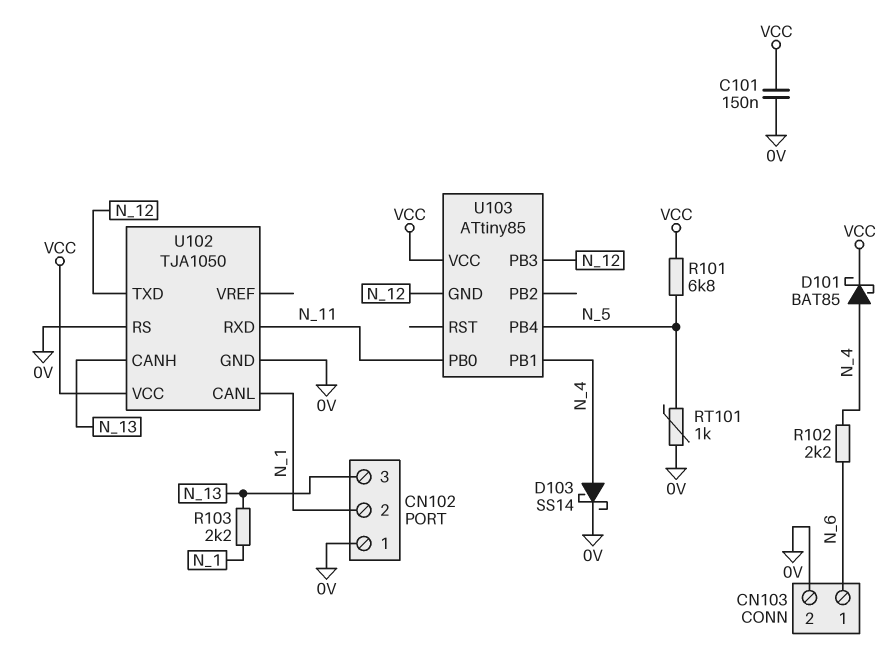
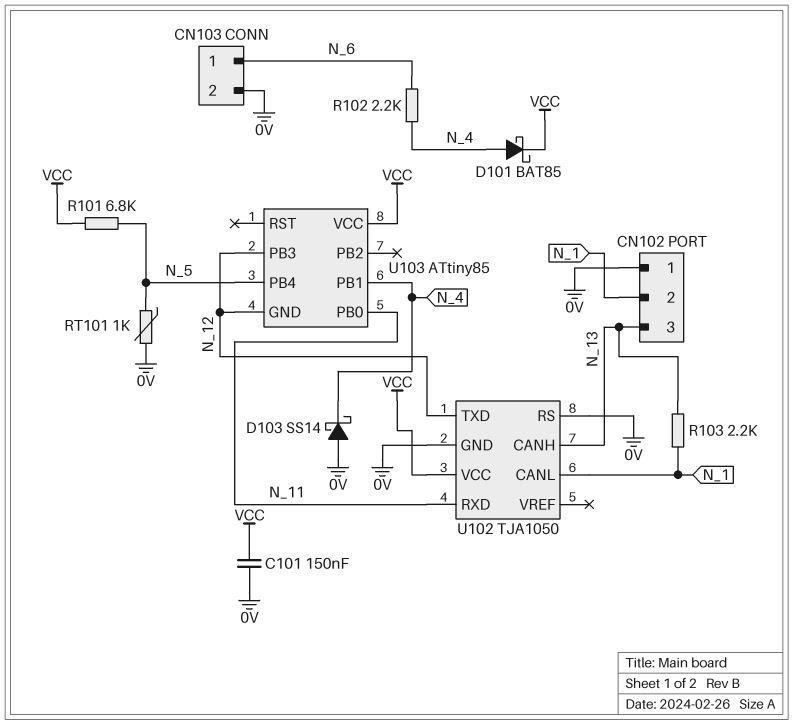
D103: schottky SS14 (A N_4, K 0V) -> schottky SS14 (A 0V, K N_4)

